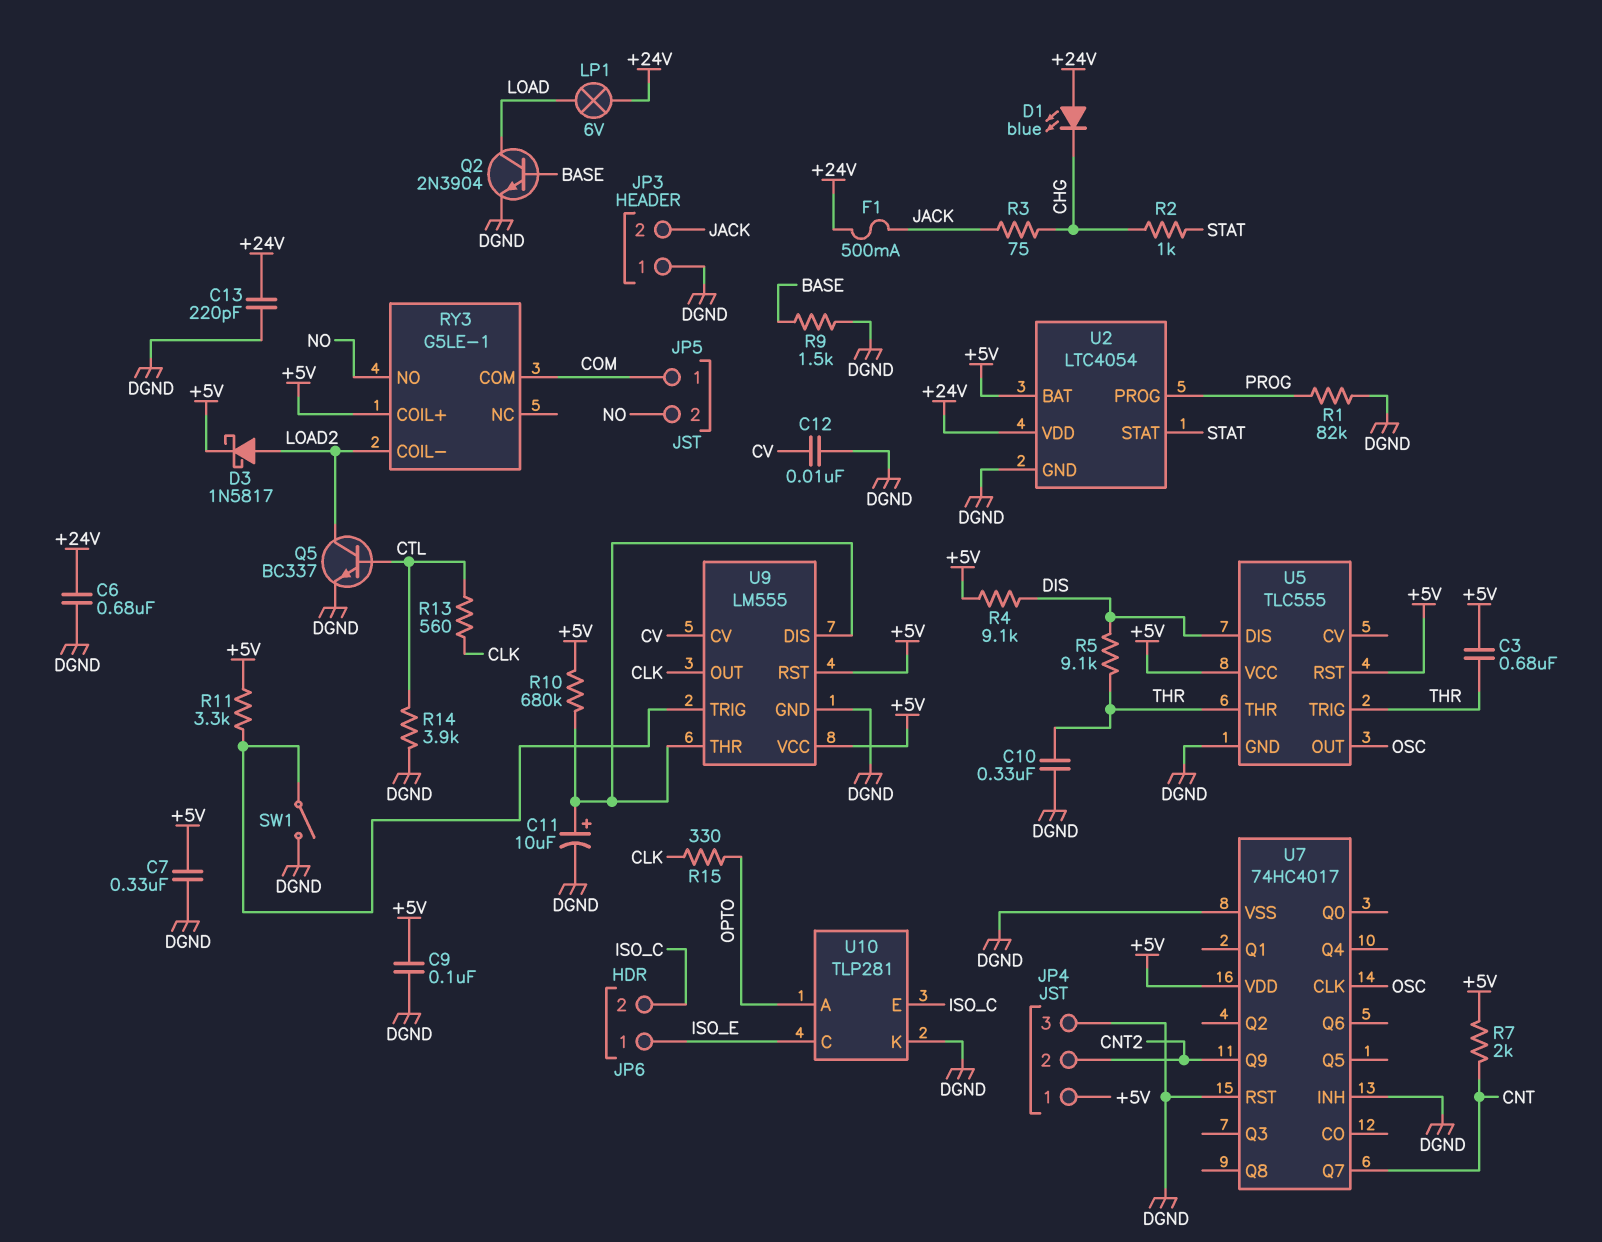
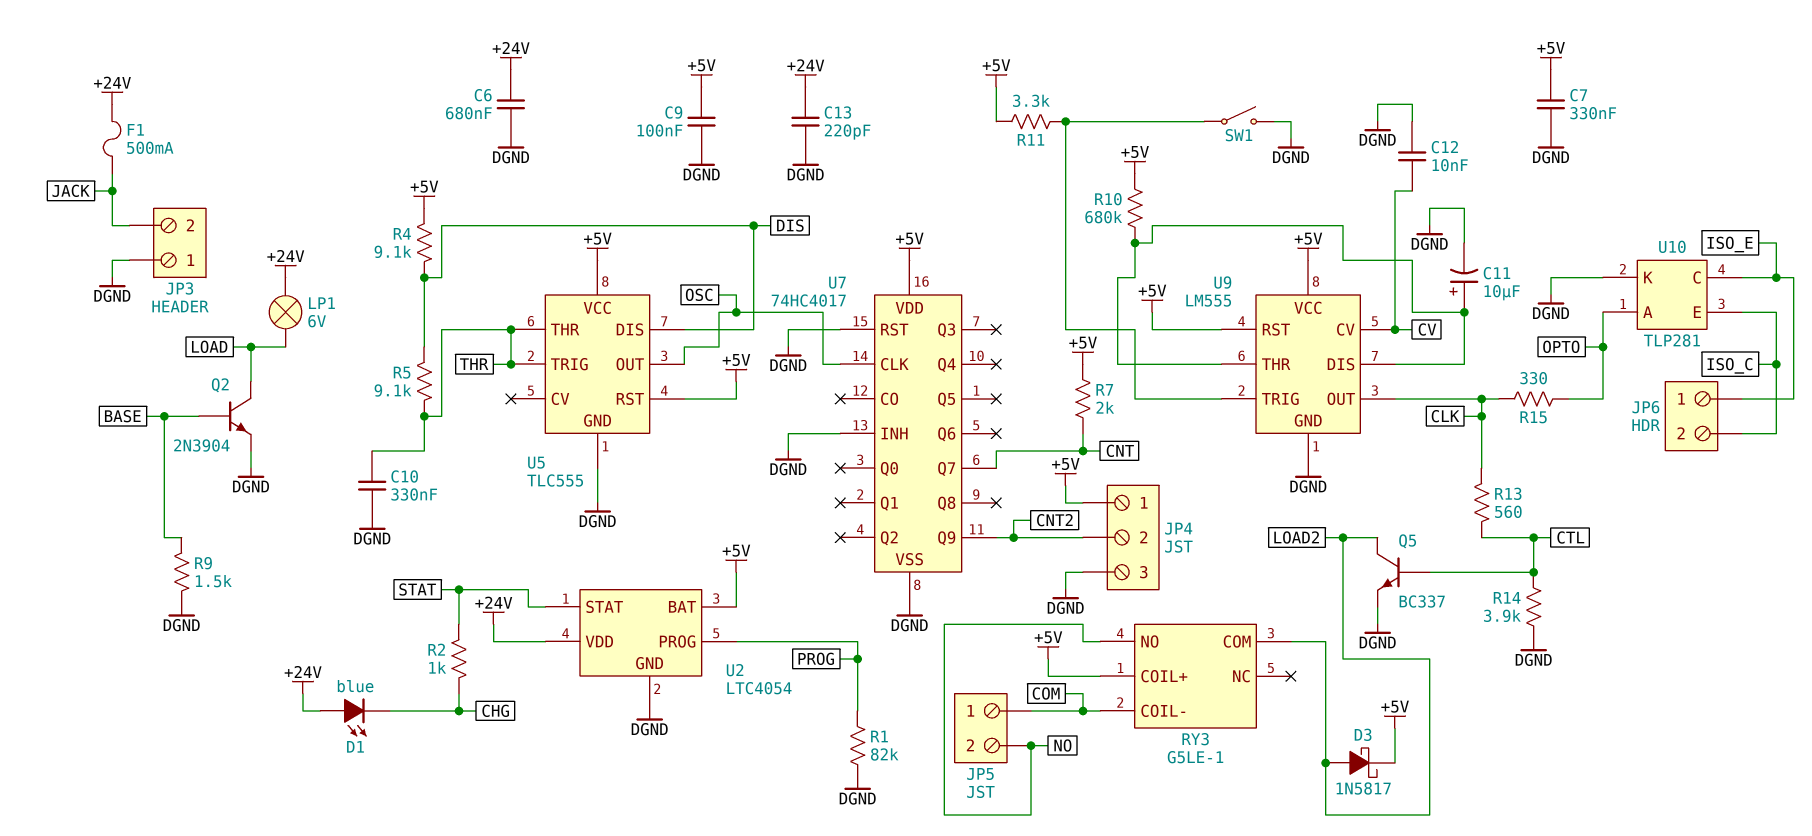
C3: 680nF (+5V, THR) -> none
R3: 75 (CHG, JACK) -> none
RY3 pin COIL-: LOAD2 -> COM
RY3 pin COM: COM -> LOAD2

